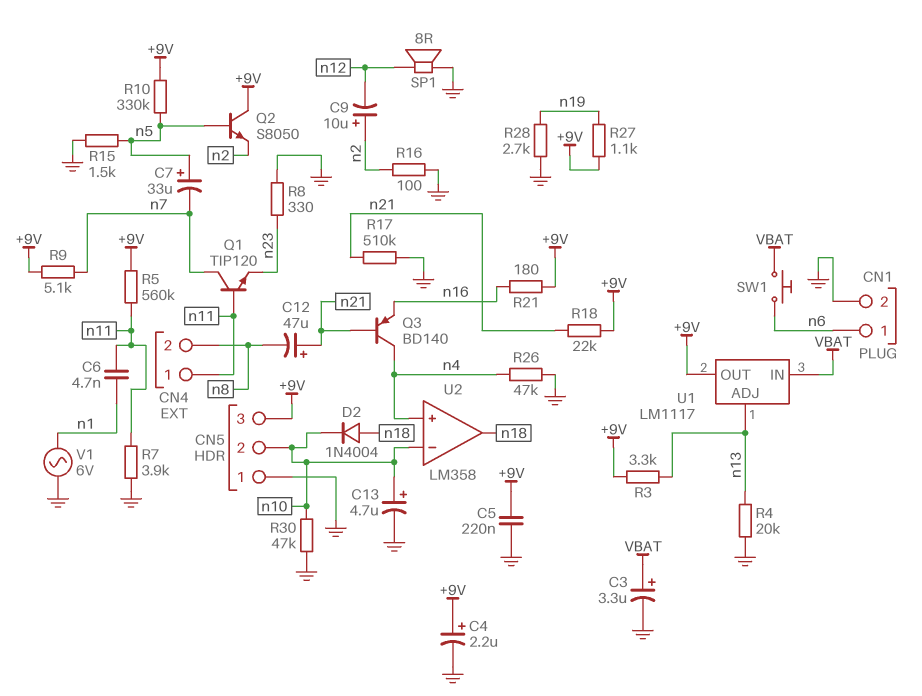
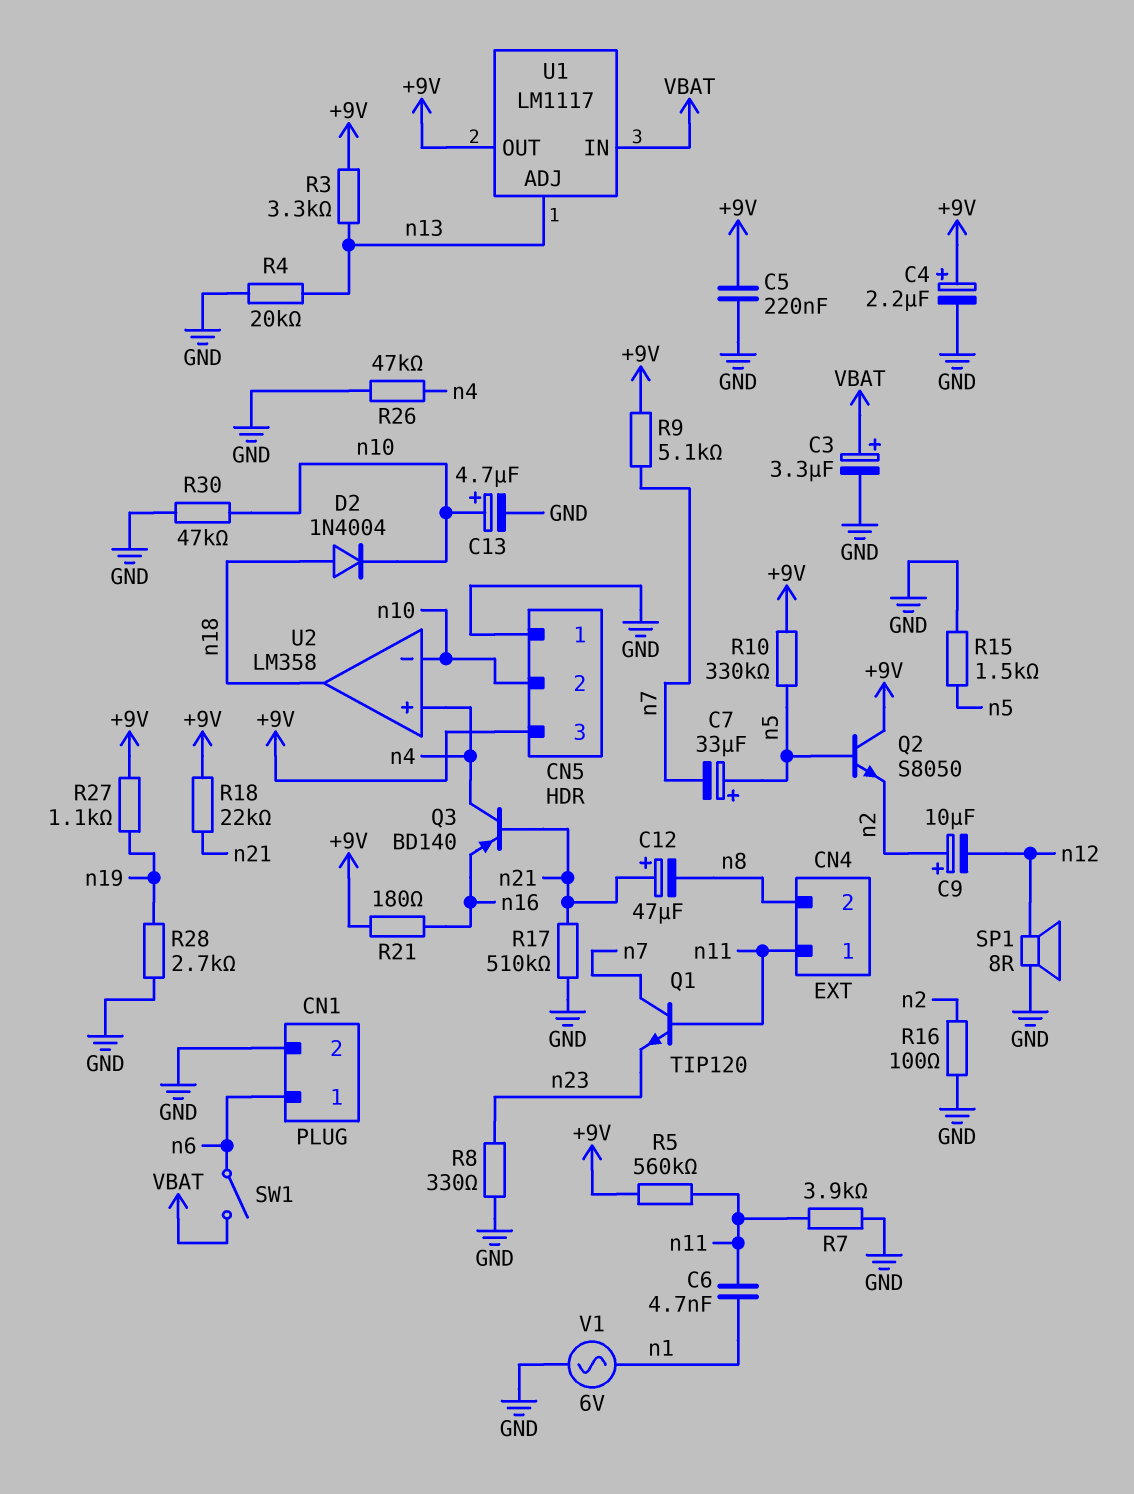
SW1: button (VBAT, n6) -> switch (VBAT, n6)

